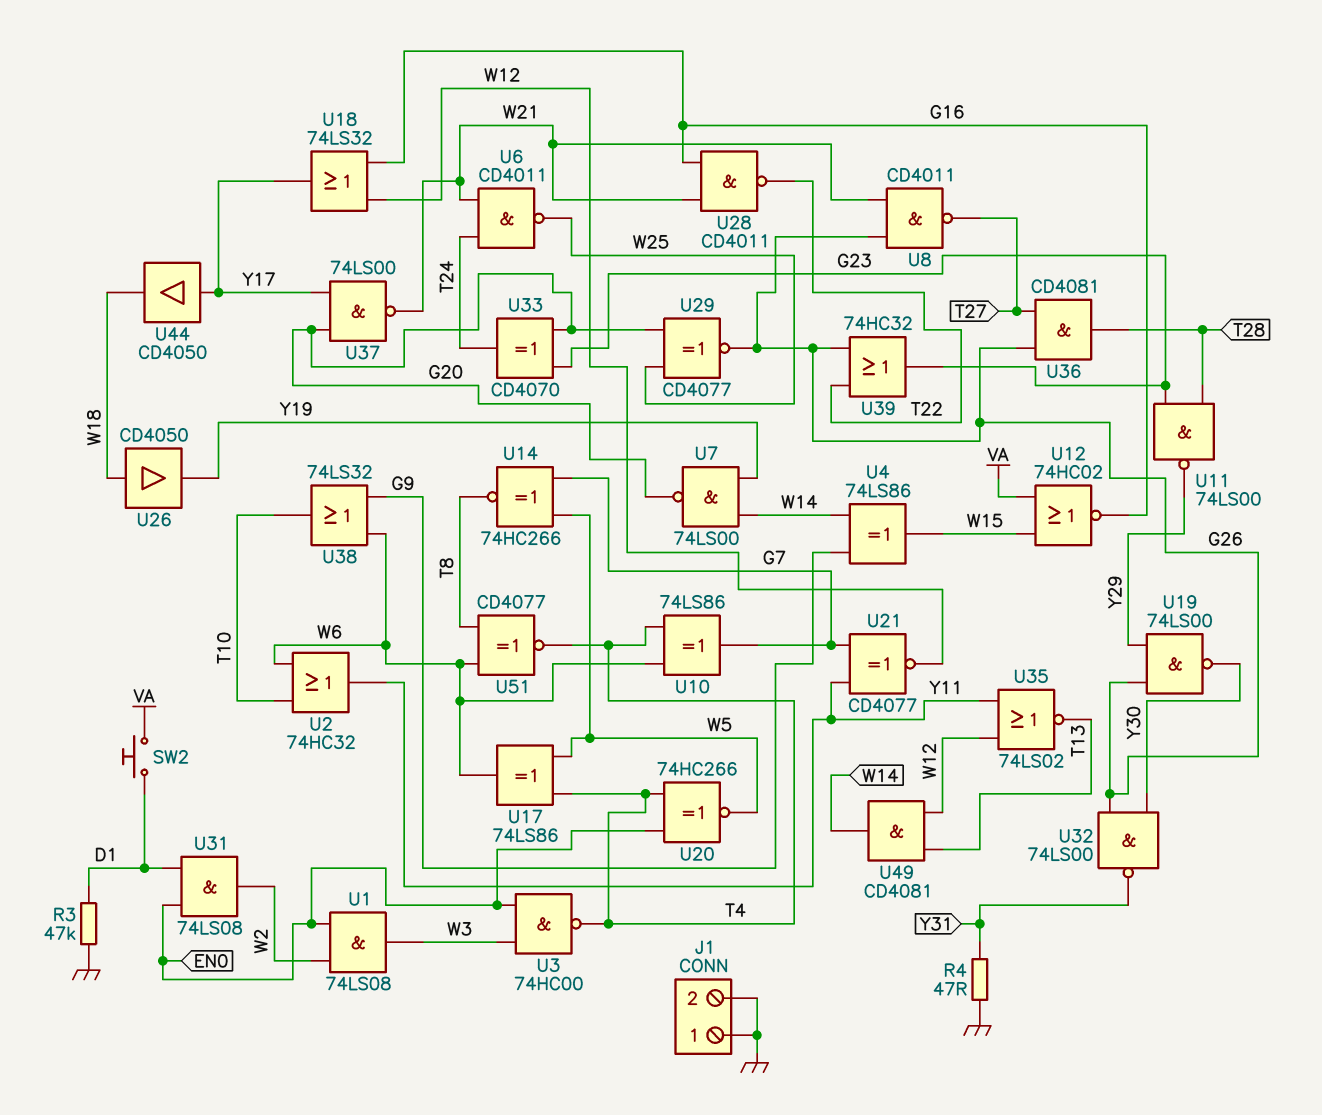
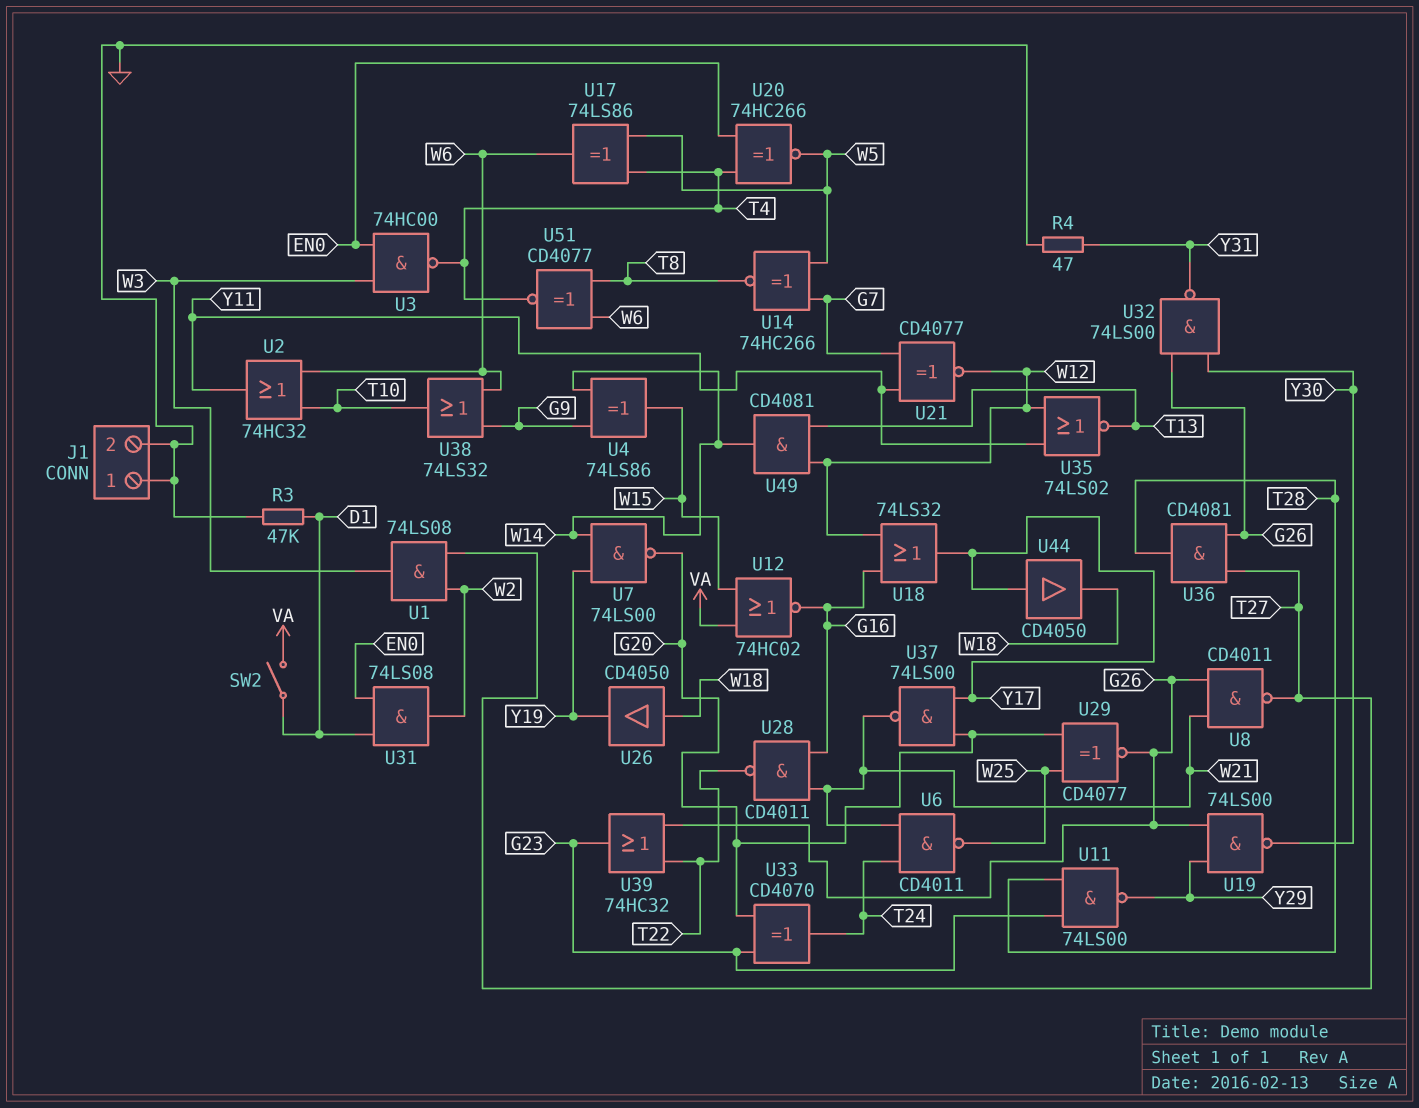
SW2: button (D1, VA) -> switch (D1, VA)
U1: AND 74LS08 (in EN0, in W2, out W3) -> AND 74LS08 (in T27, in W2, out W3)
U10: XOR 74LS86 (in T4, in W6, out G7) -> none

